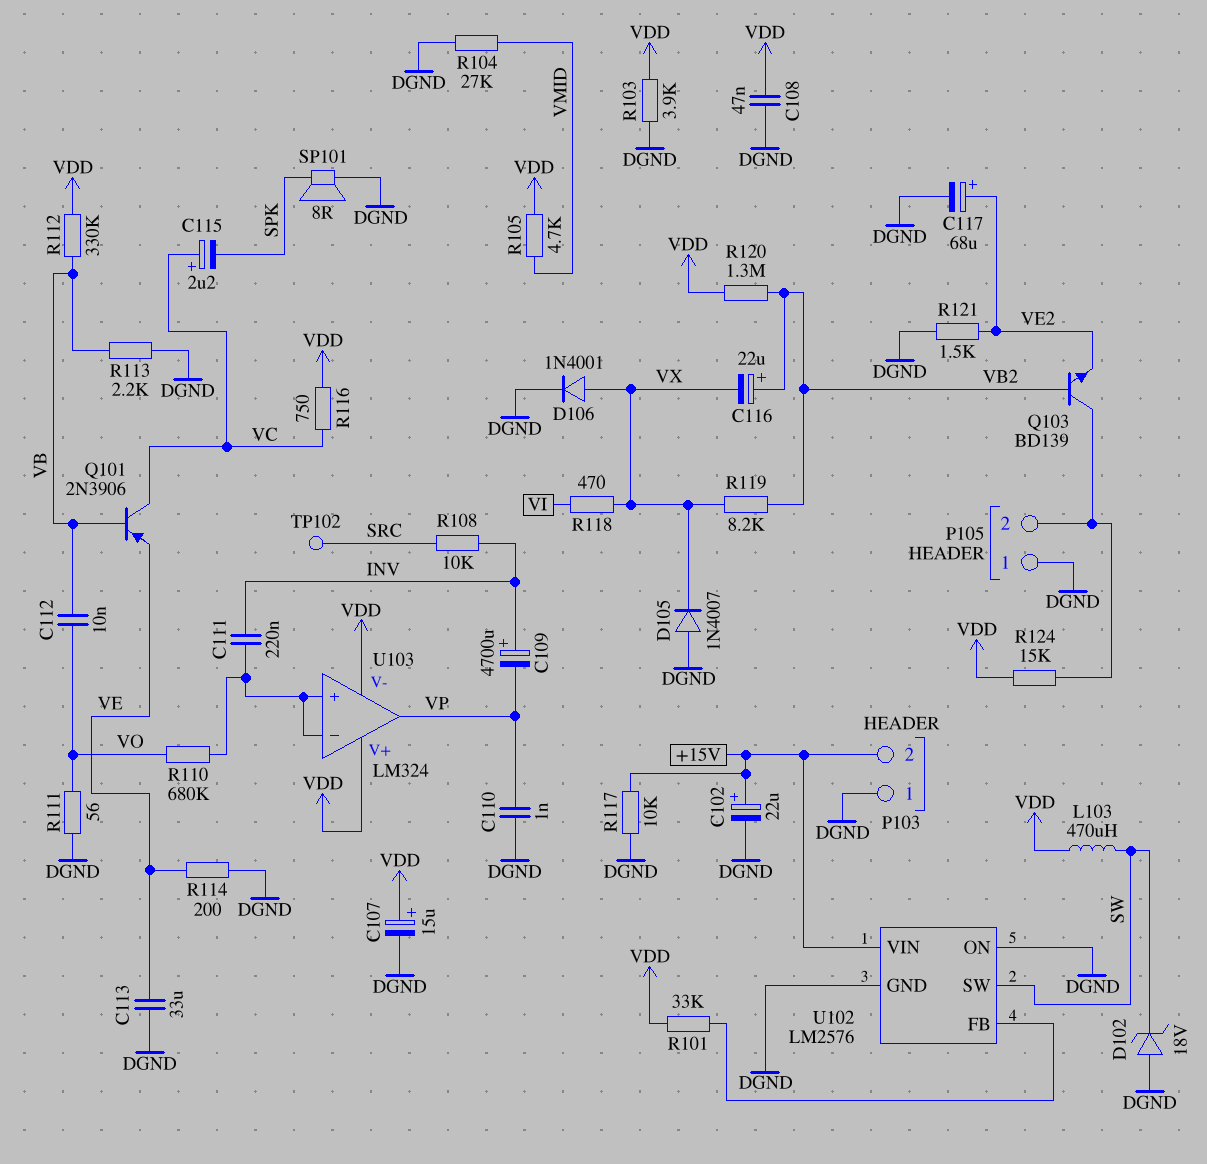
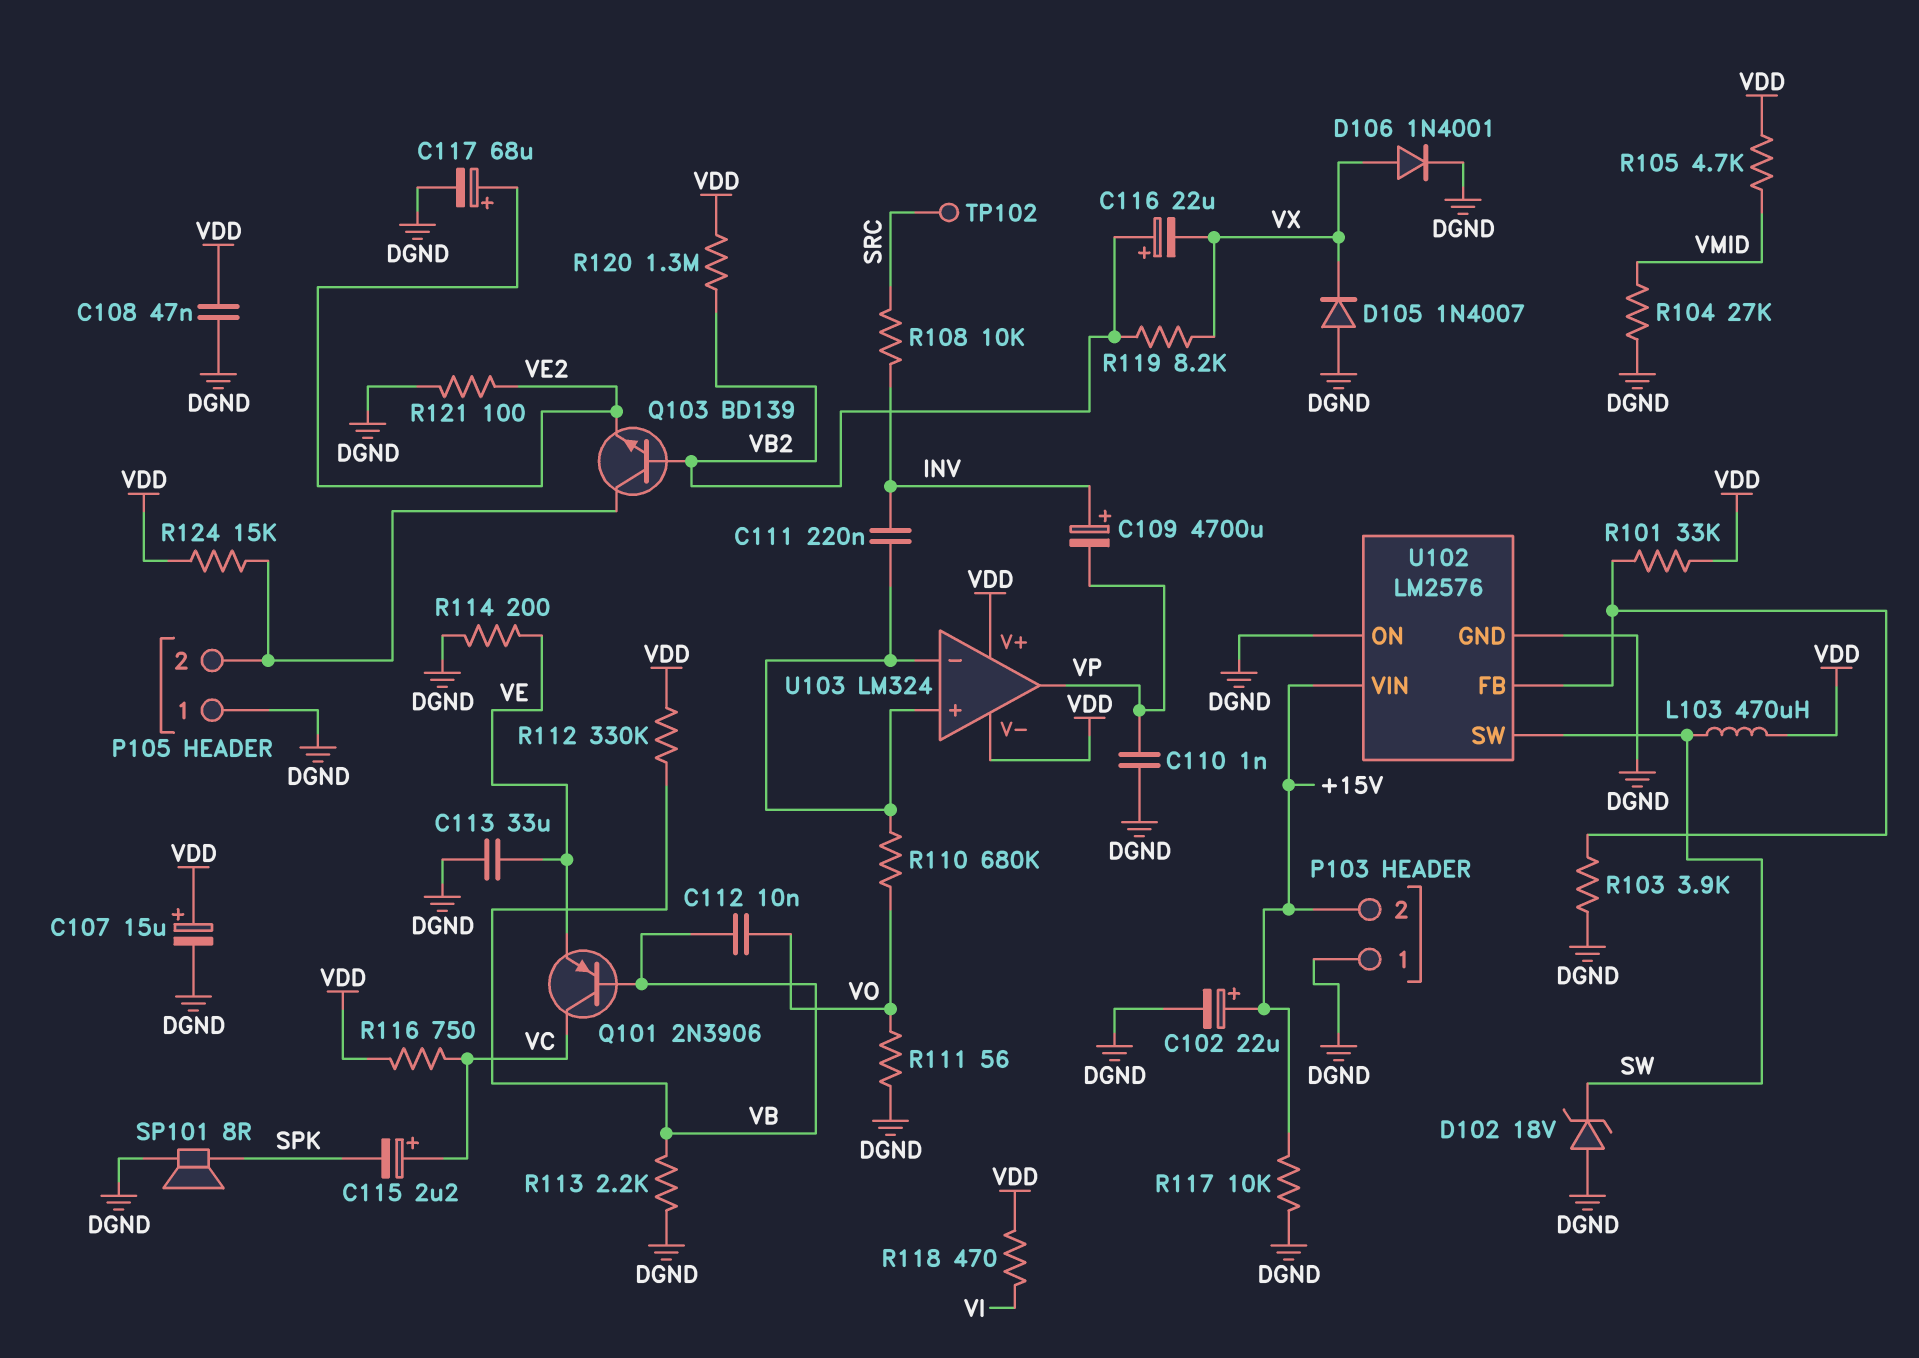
R103: 3.9k (DGND, VDD) -> 3.9k (DGND, U102/FB)
R118: 470 (VI, VX) -> 470 (VDD, VI)
R121: 1.5k (DGND, VE2) -> 100 (DGND, VE2)

